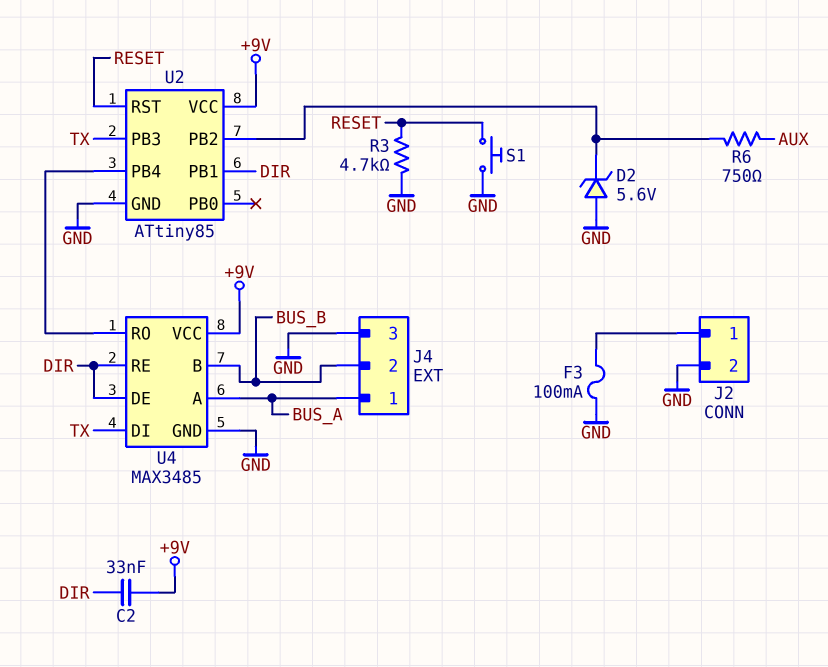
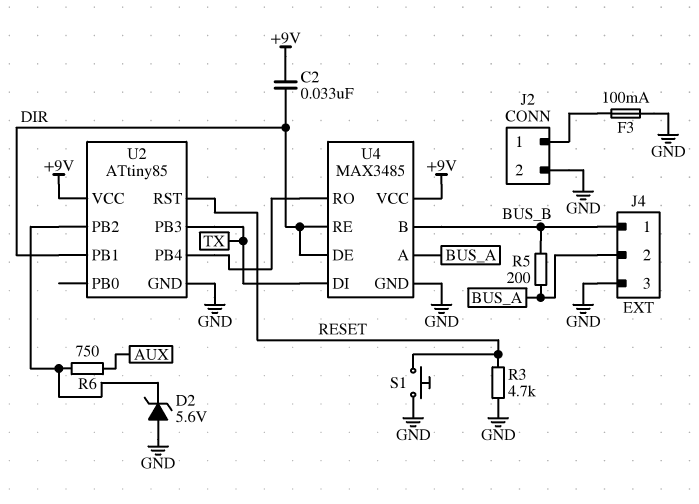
J4 pin 1: BUS_A -> BUS_B
J4 pin 2: BUS_B -> BUS_A
R5: none -> 200 (BUS_A, BUS_B)

